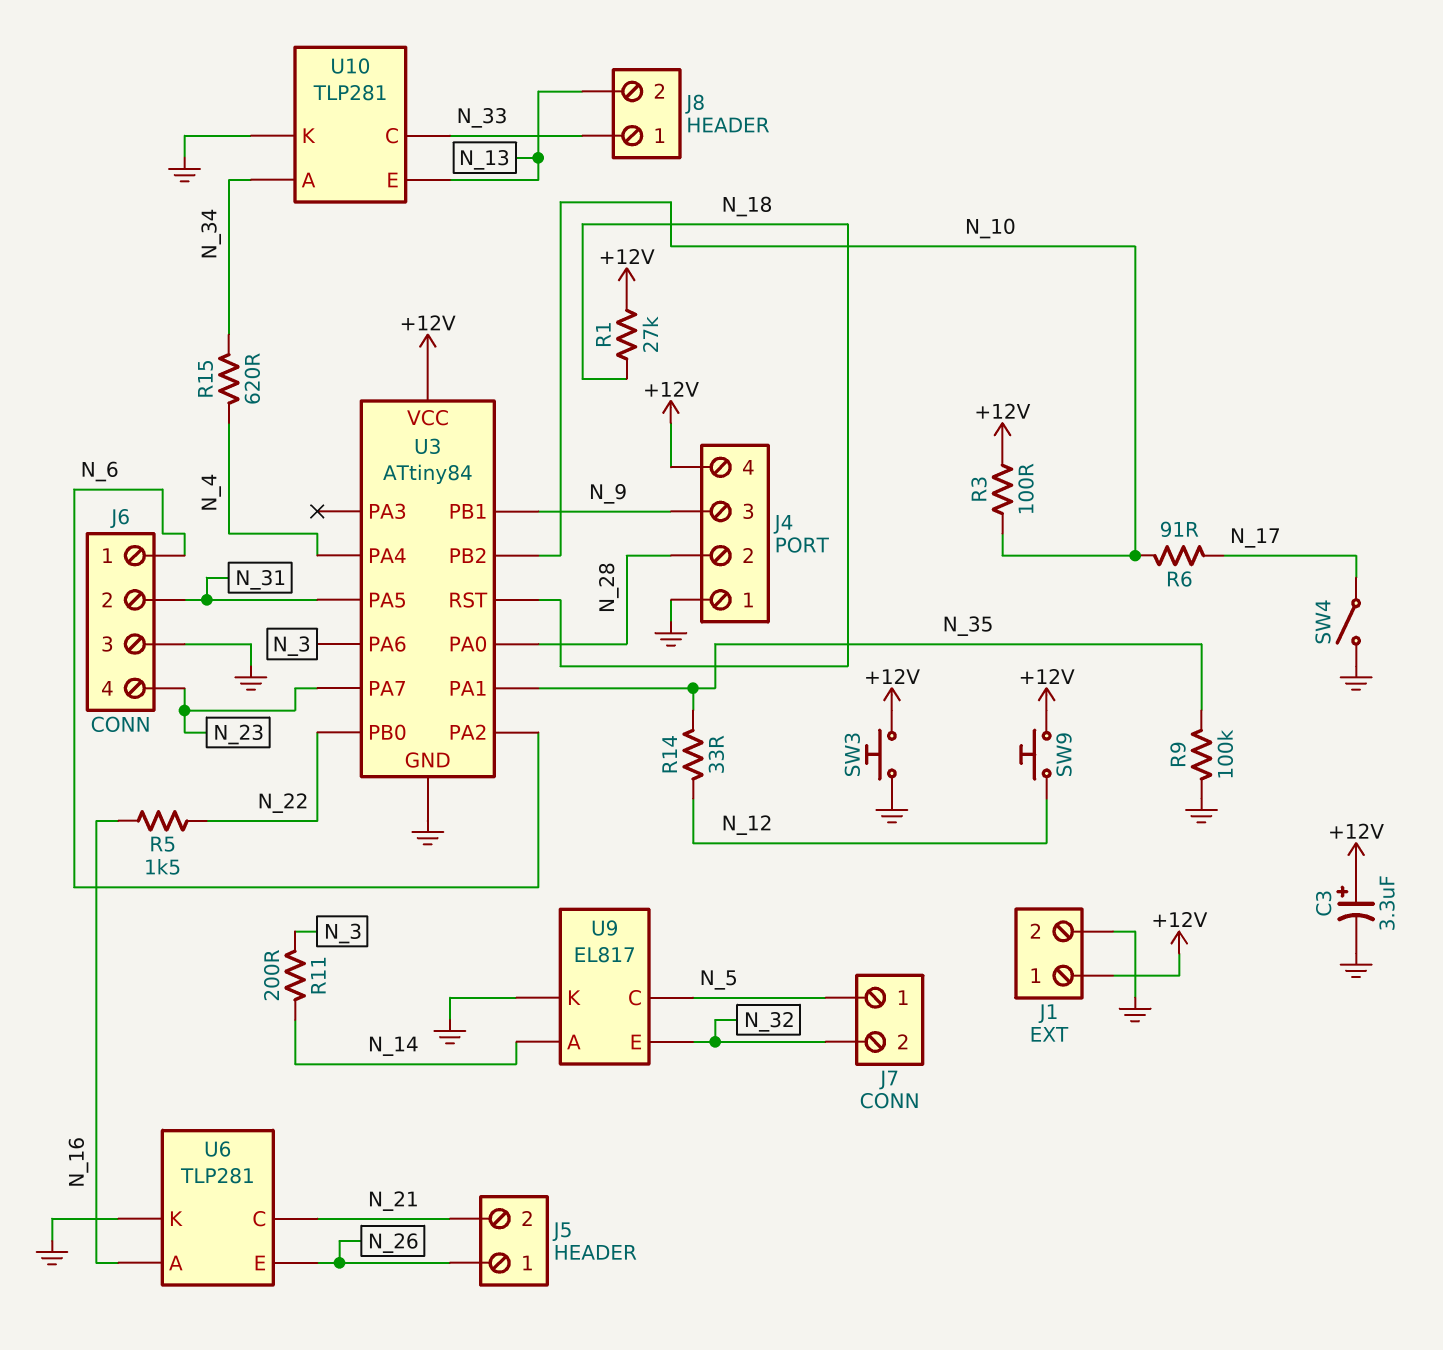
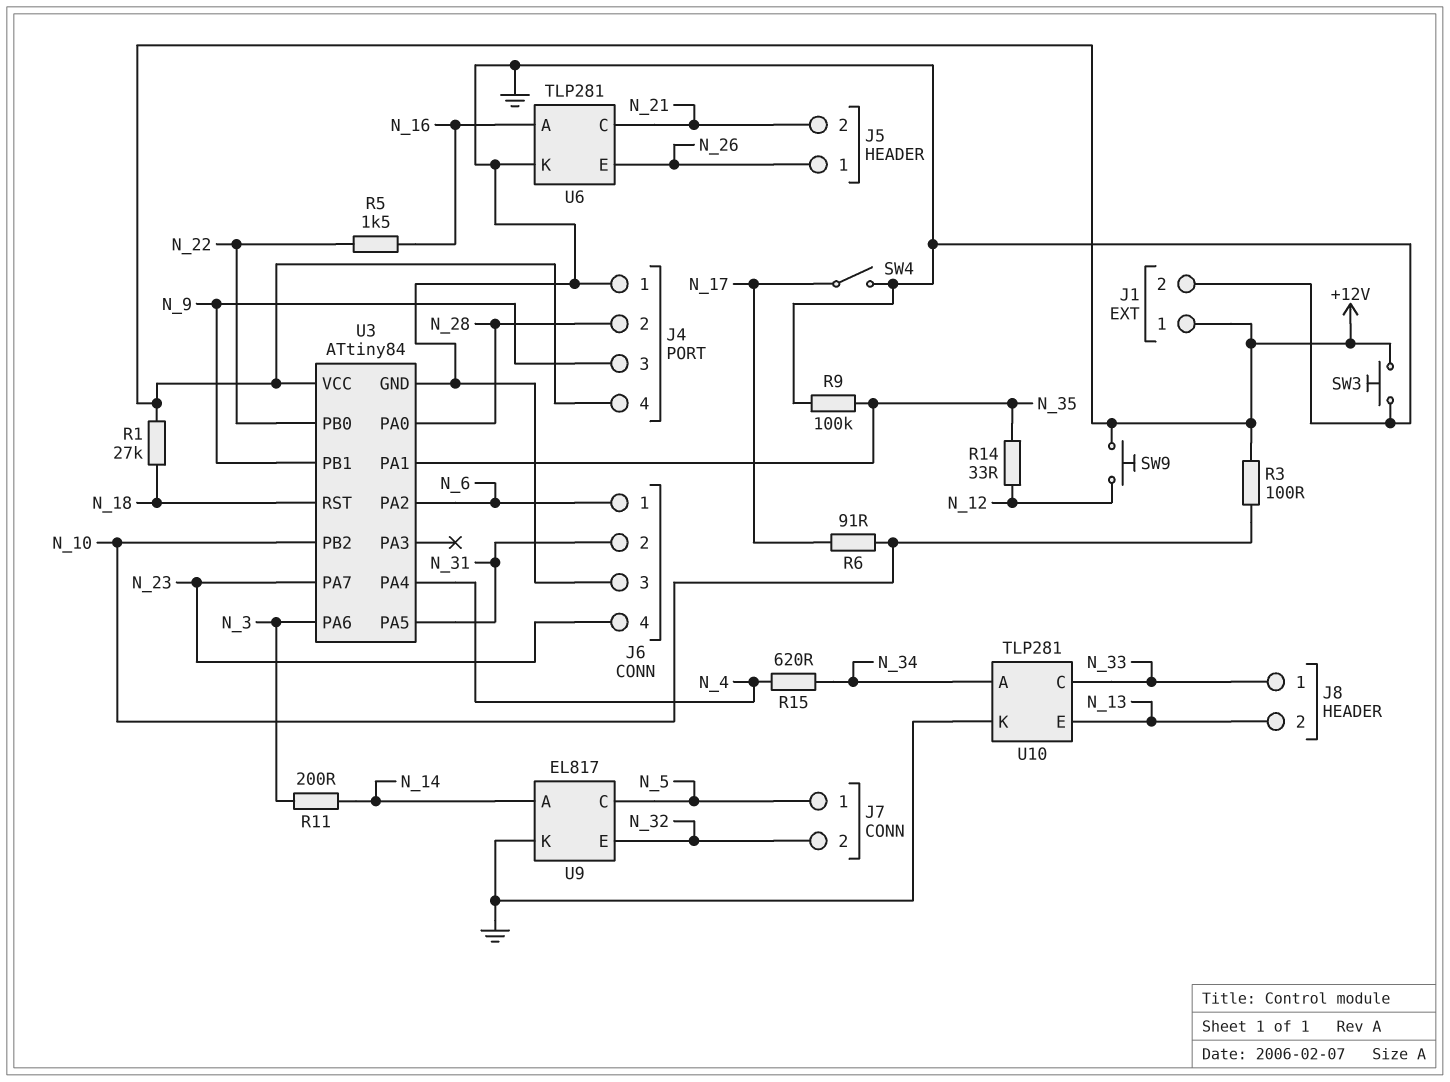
C3: 3.3uF (plus +12V, minus GND) -> none

